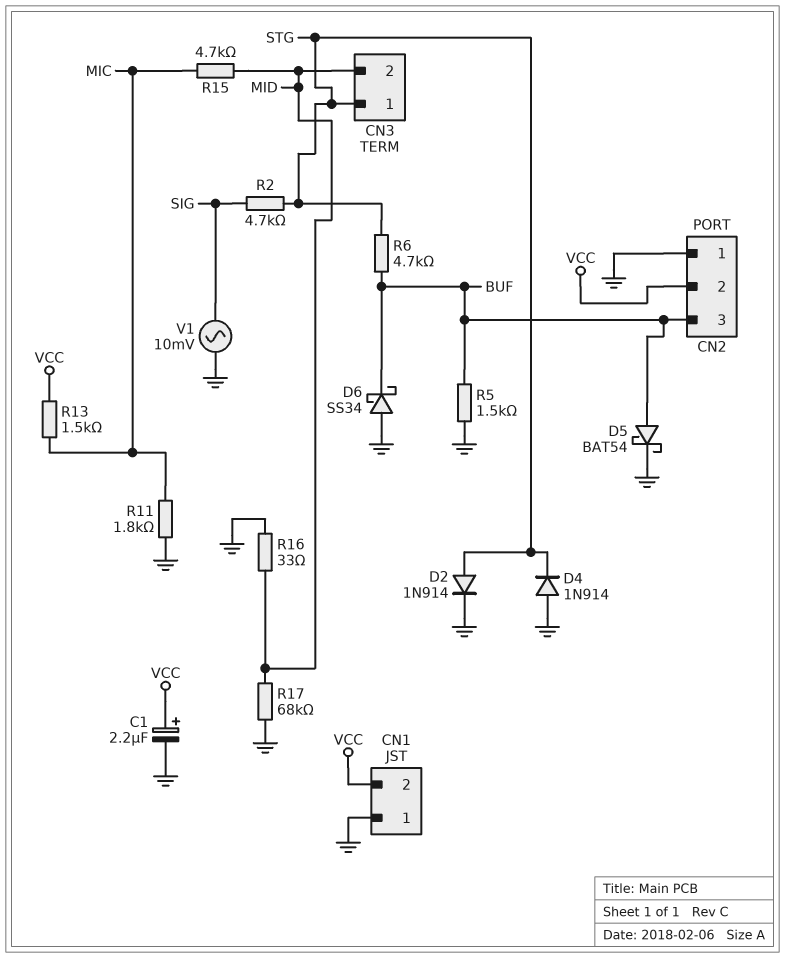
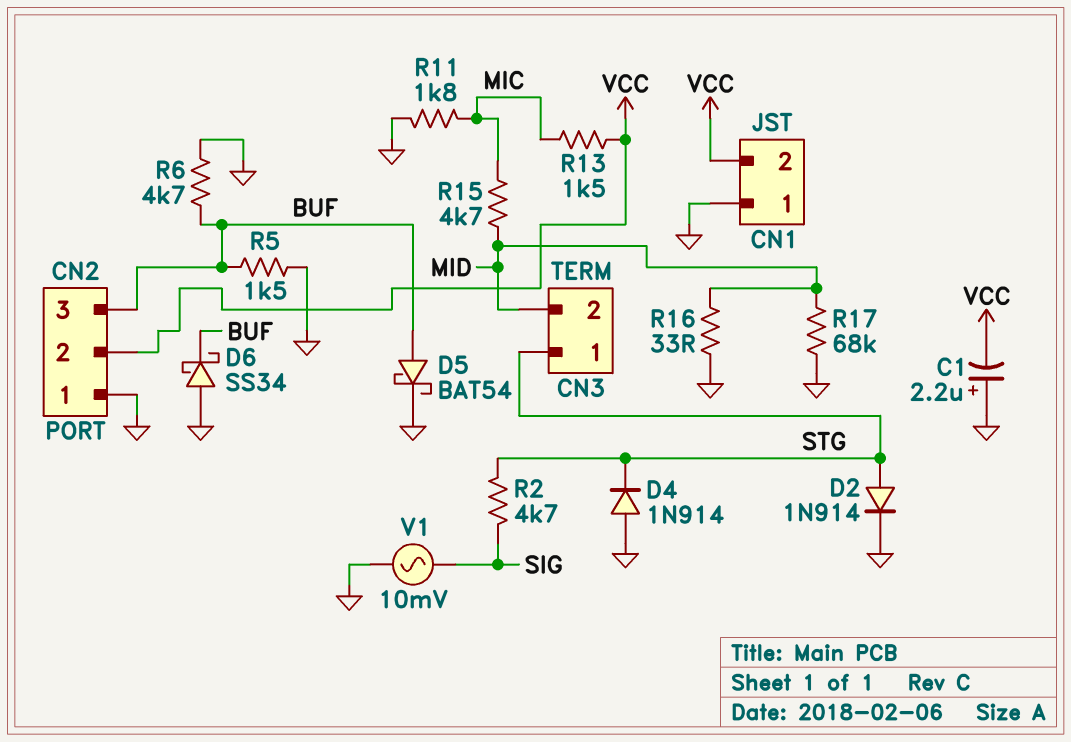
C1: 2.2uF (plus VCC, minus GND) -> 2.2uF (plus GND, minus VCC)
R6: 4.7k (BUF, STG) -> 4.7k (BUF, GND)

